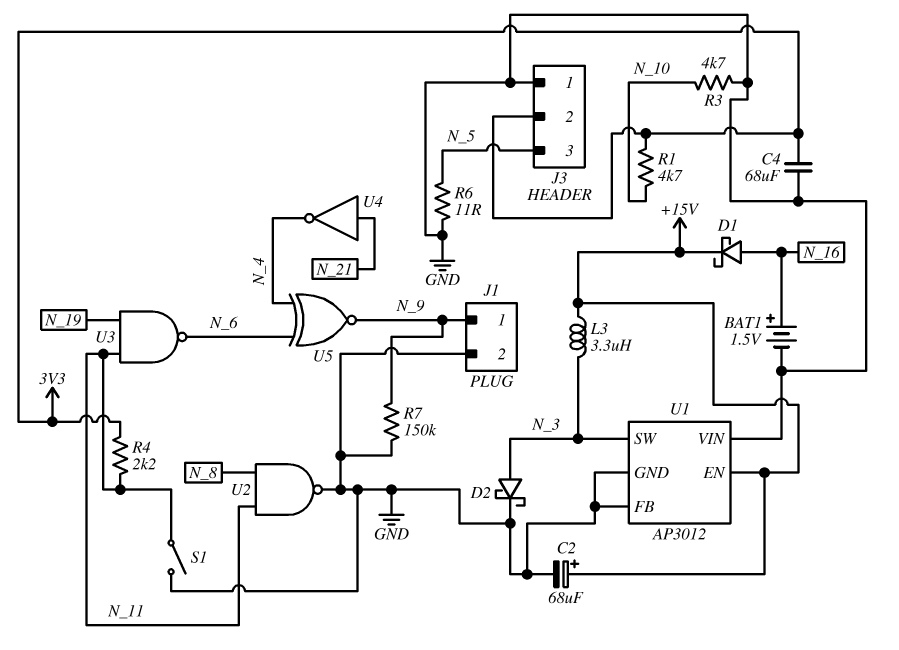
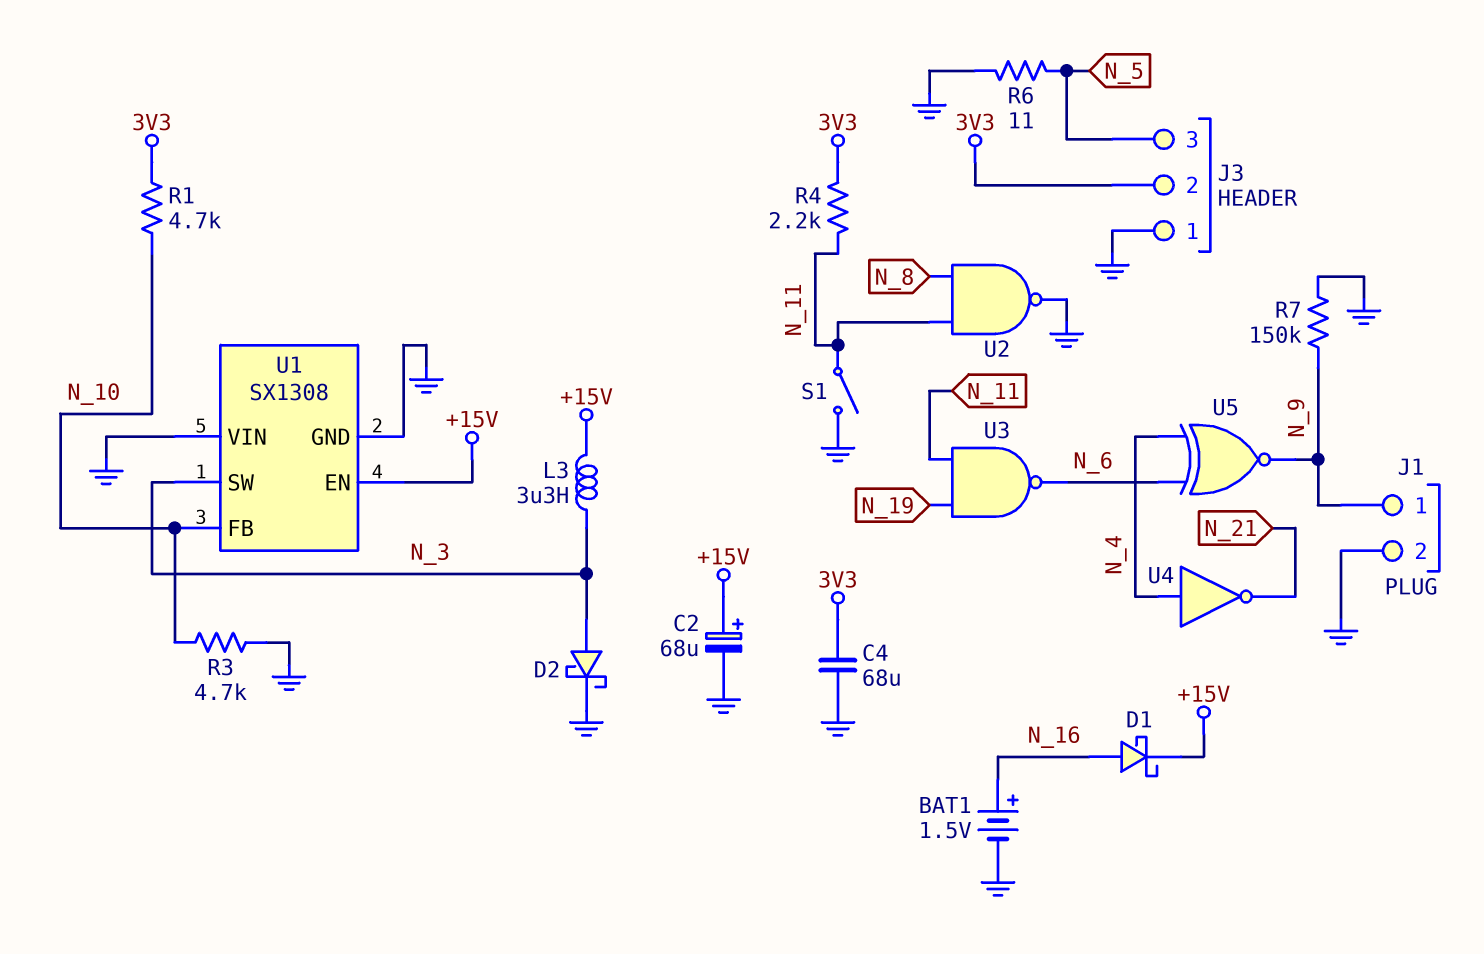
U1: AP3012 -> SX1308
U1 pin FB: GND -> N_10
U4: NOT (in N_21, out N_4) -> NOT (in N_4, out N_21)

